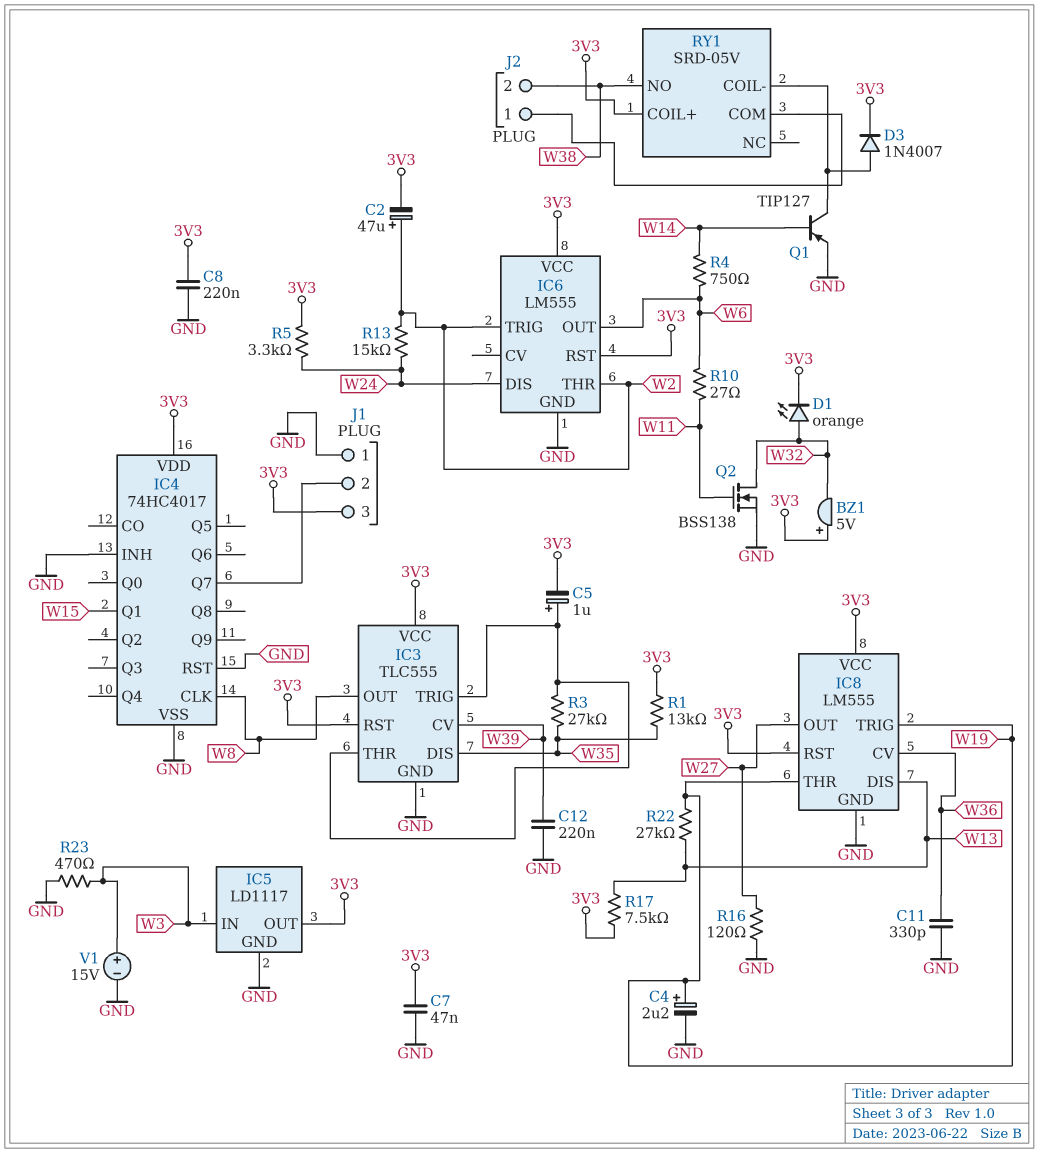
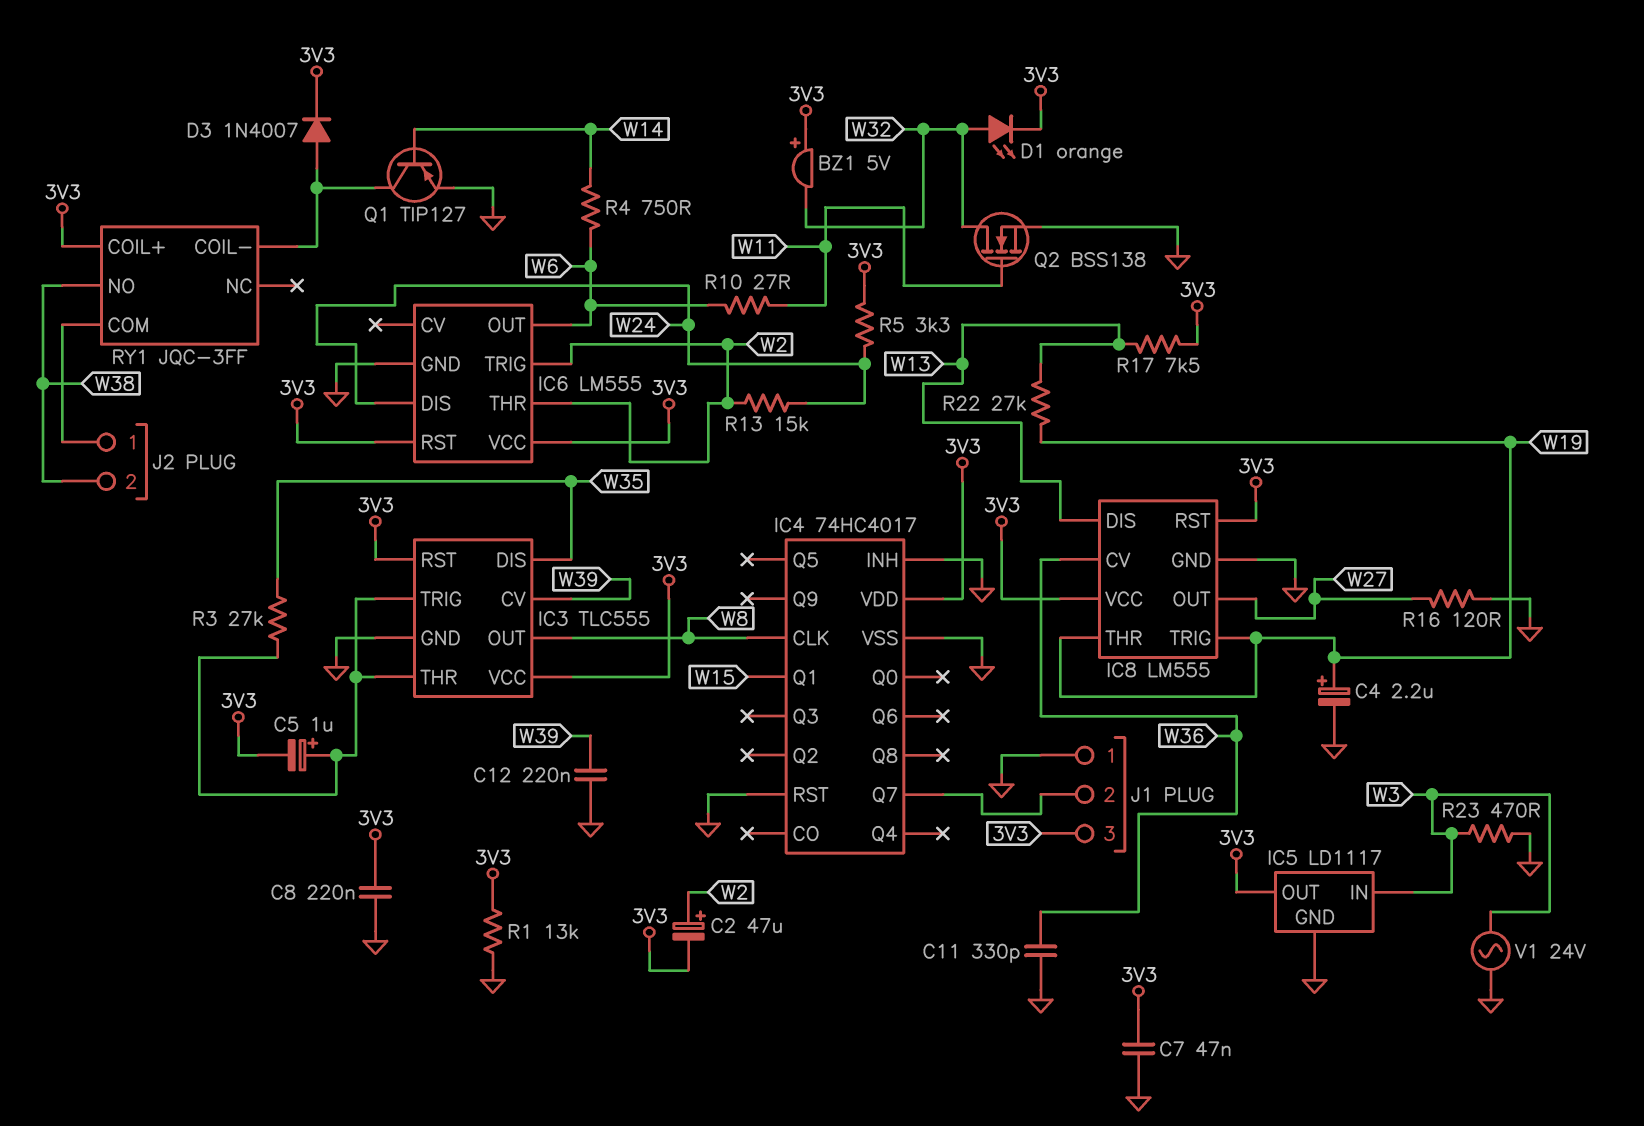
R1: 13k (3V3, W35) -> 13k (3V3, GND)
RY1: SRD-05V -> JQC-3FF
V1: 15V (plus W3, minus GND) -> AC 24V (GND, W3)

